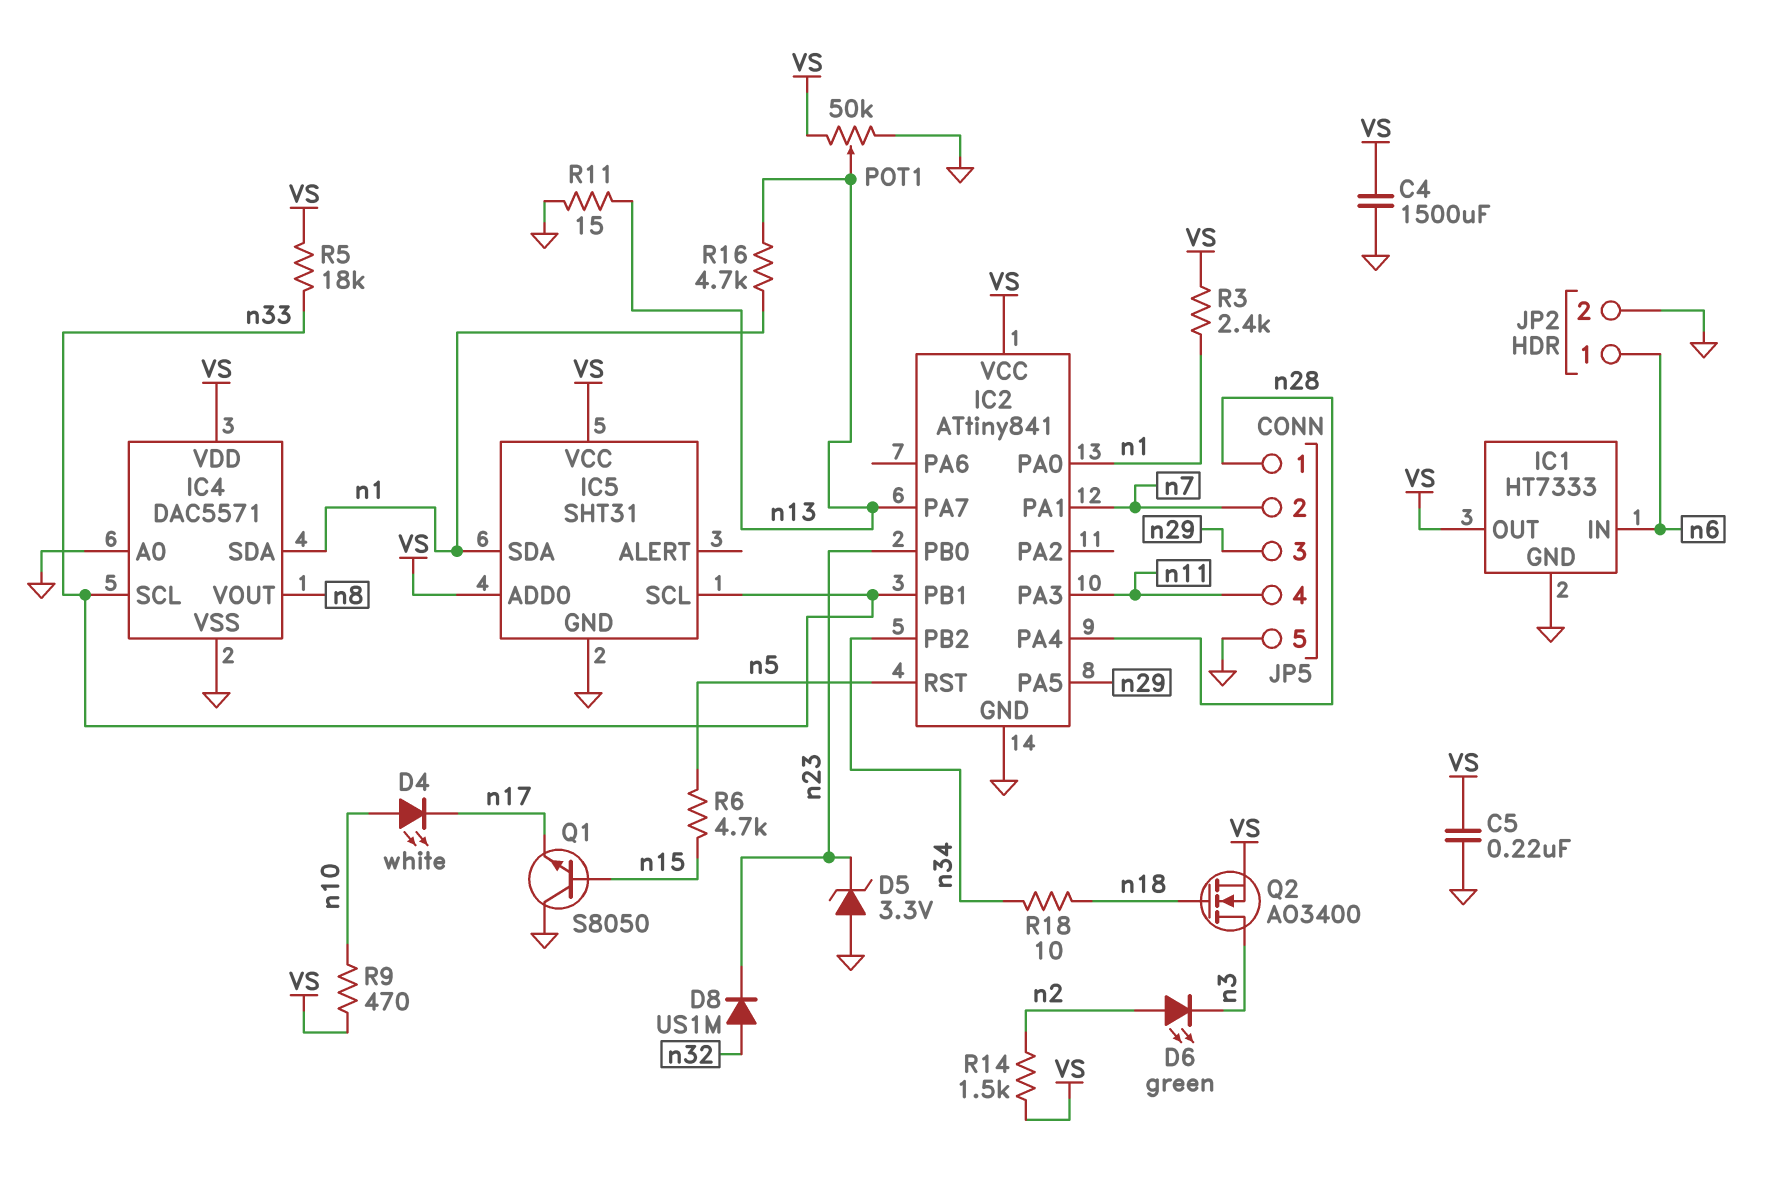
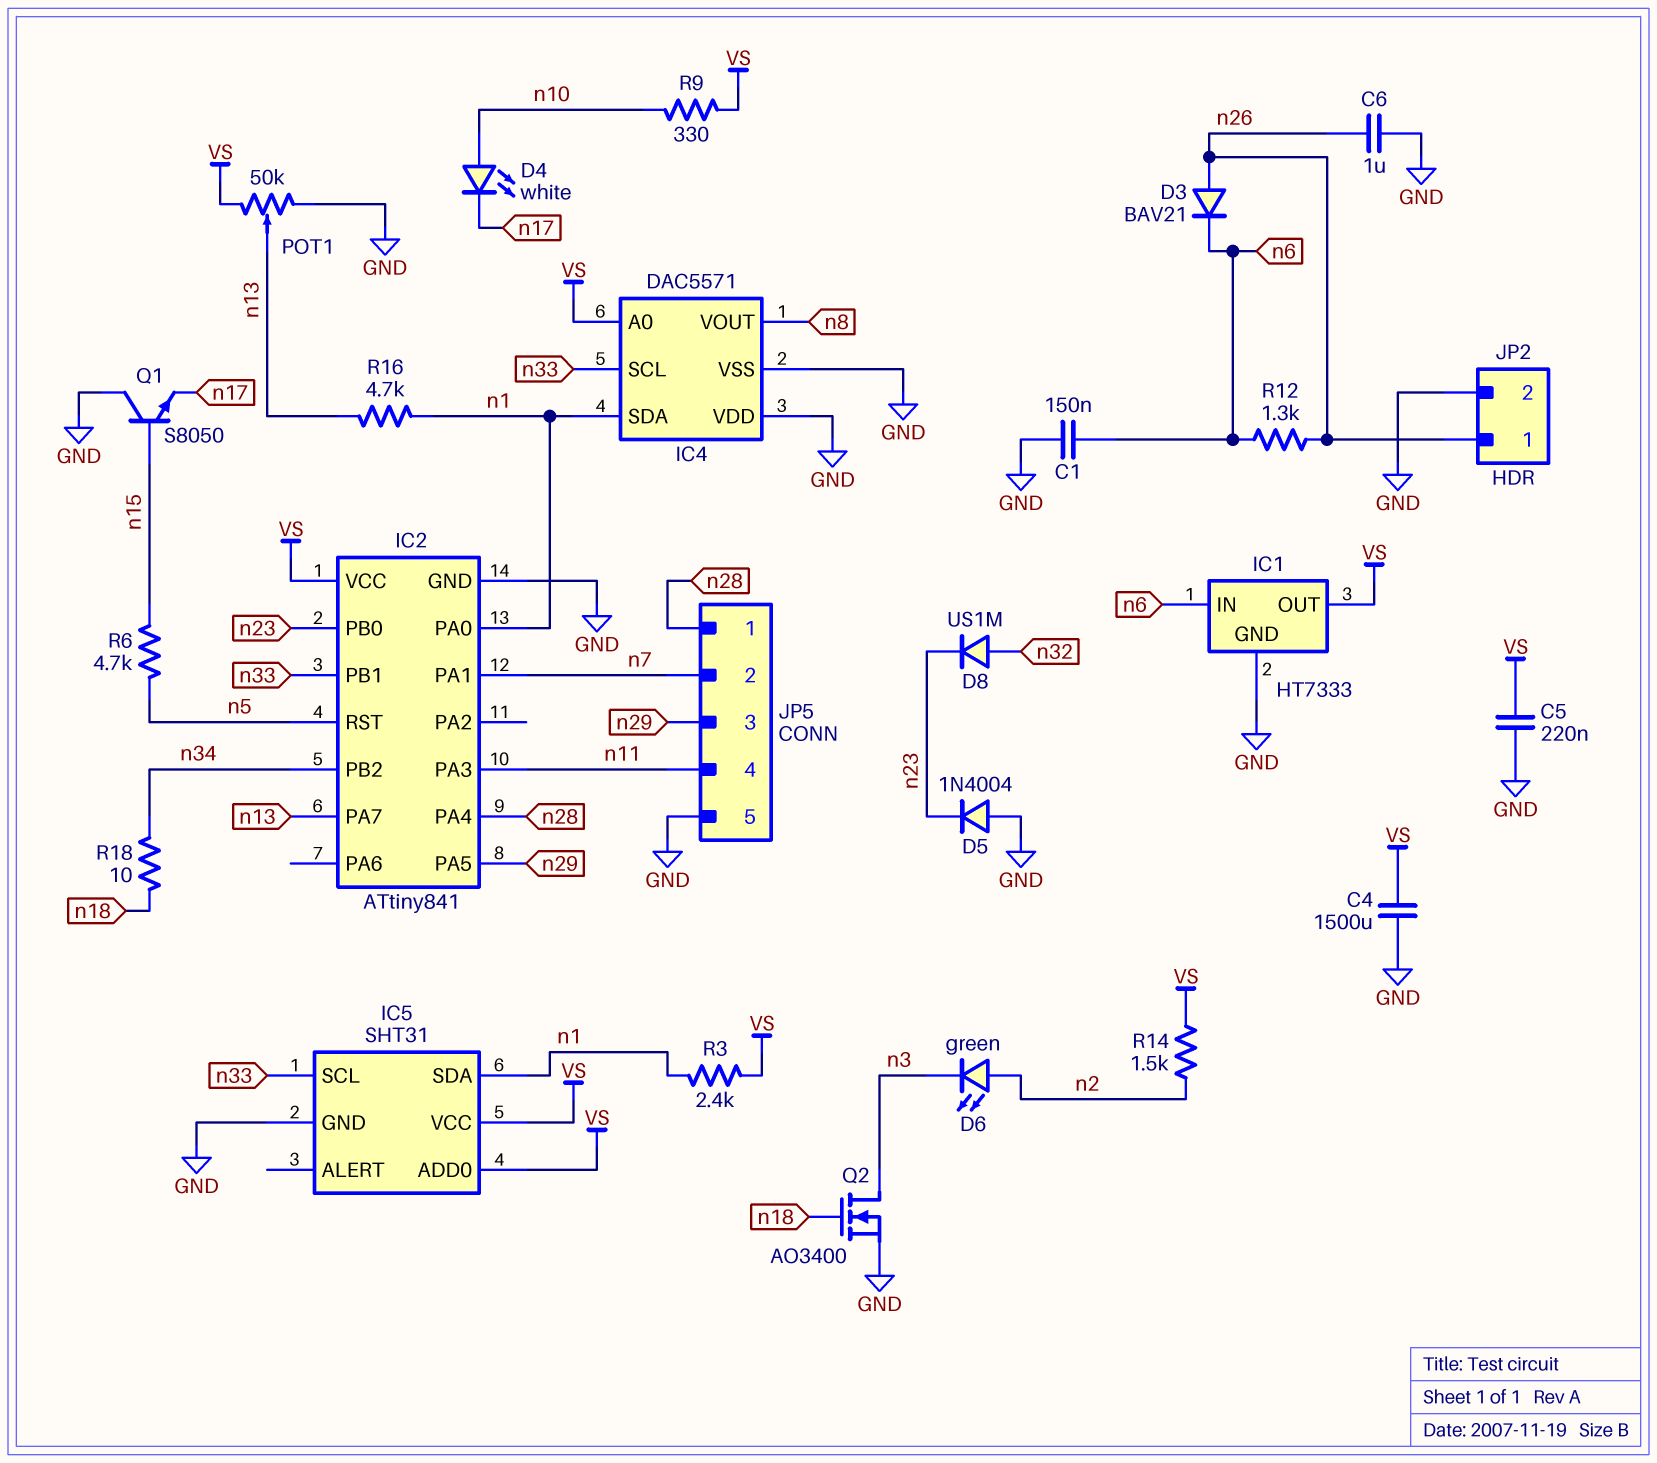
C1: none -> 150nF (GND, n6)
C6: none -> 1uF (GND, n26)
D3: none -> diode BAV21 (A n26, K n6)
D5: zener 3.3V (A GND, K n23) -> diode 1N4004 (A GND, K n23)
IC4 pin A0: GND -> VS
IC4 pin VDD: VS -> GND
JP2 pin 1: n6 -> n26
Q2: NMOS AO3400 (G n18, D n3, S VS) -> NMOS AO3400 (G n18, D n3, S GND)
R5: 18k (VS, n33) -> none
R9: 470 (VS, n10) -> 330 (VS, n10)
R11: 15 (GND, n13) -> none
R12: none -> 1.3k (n6, n26)

